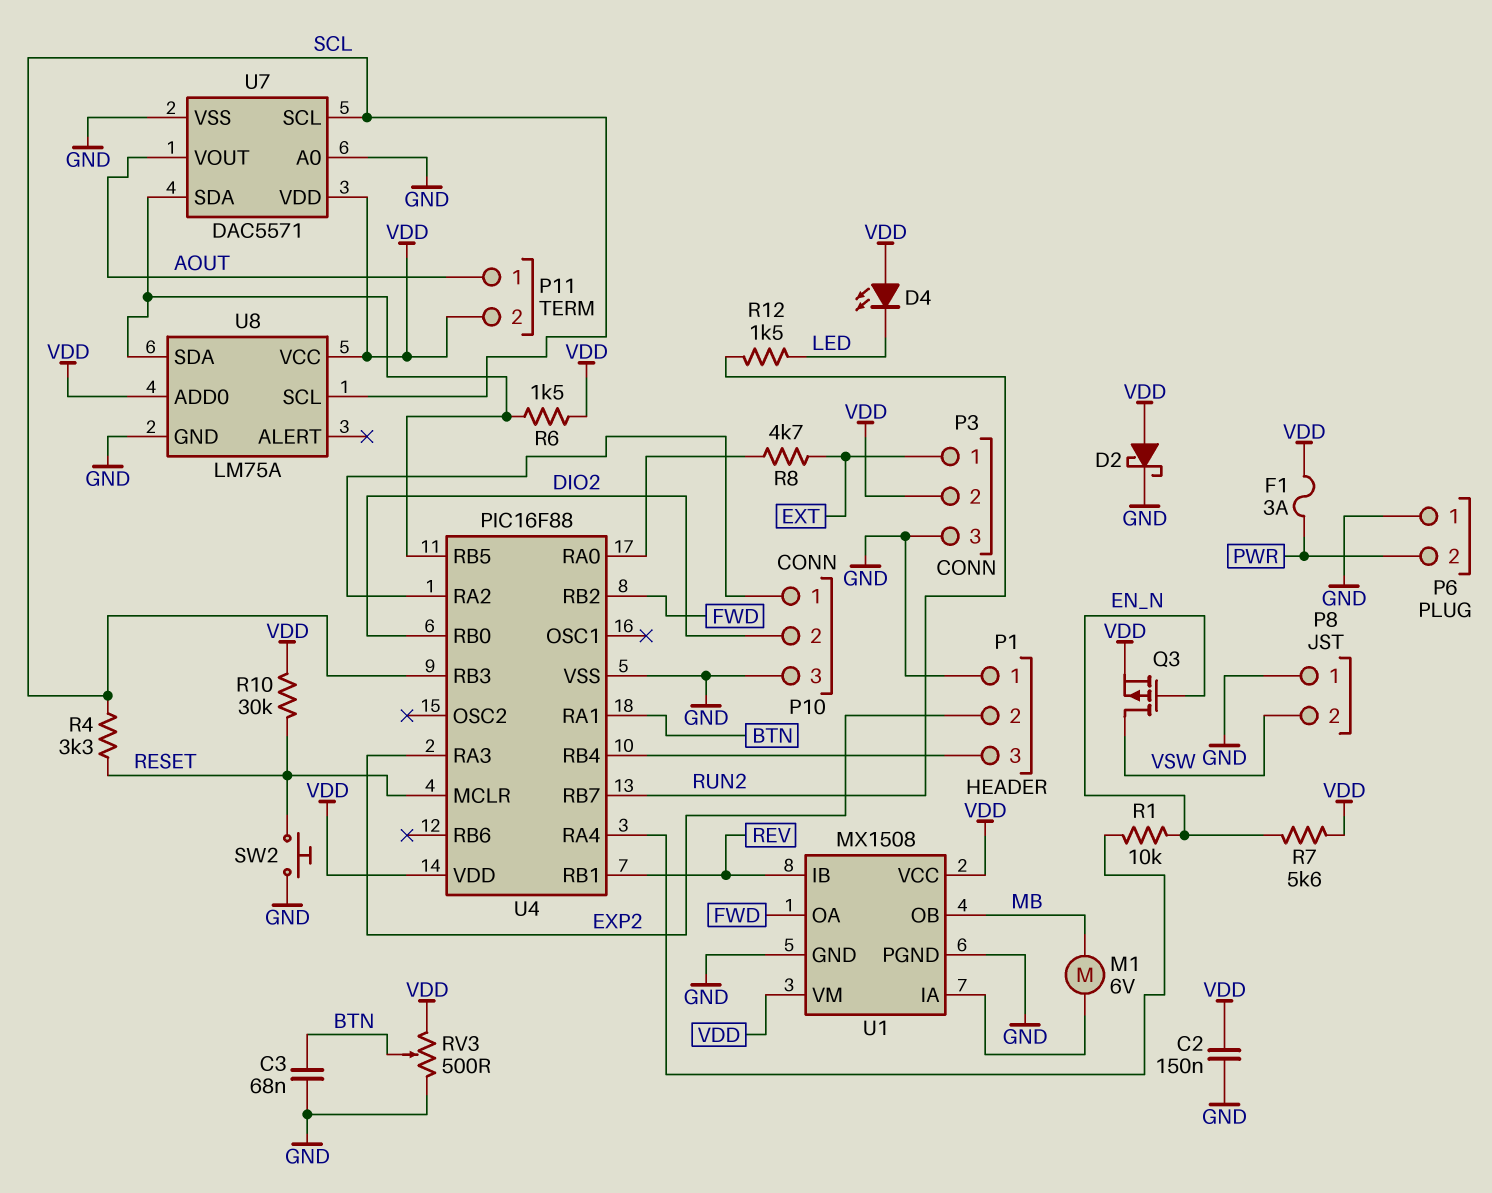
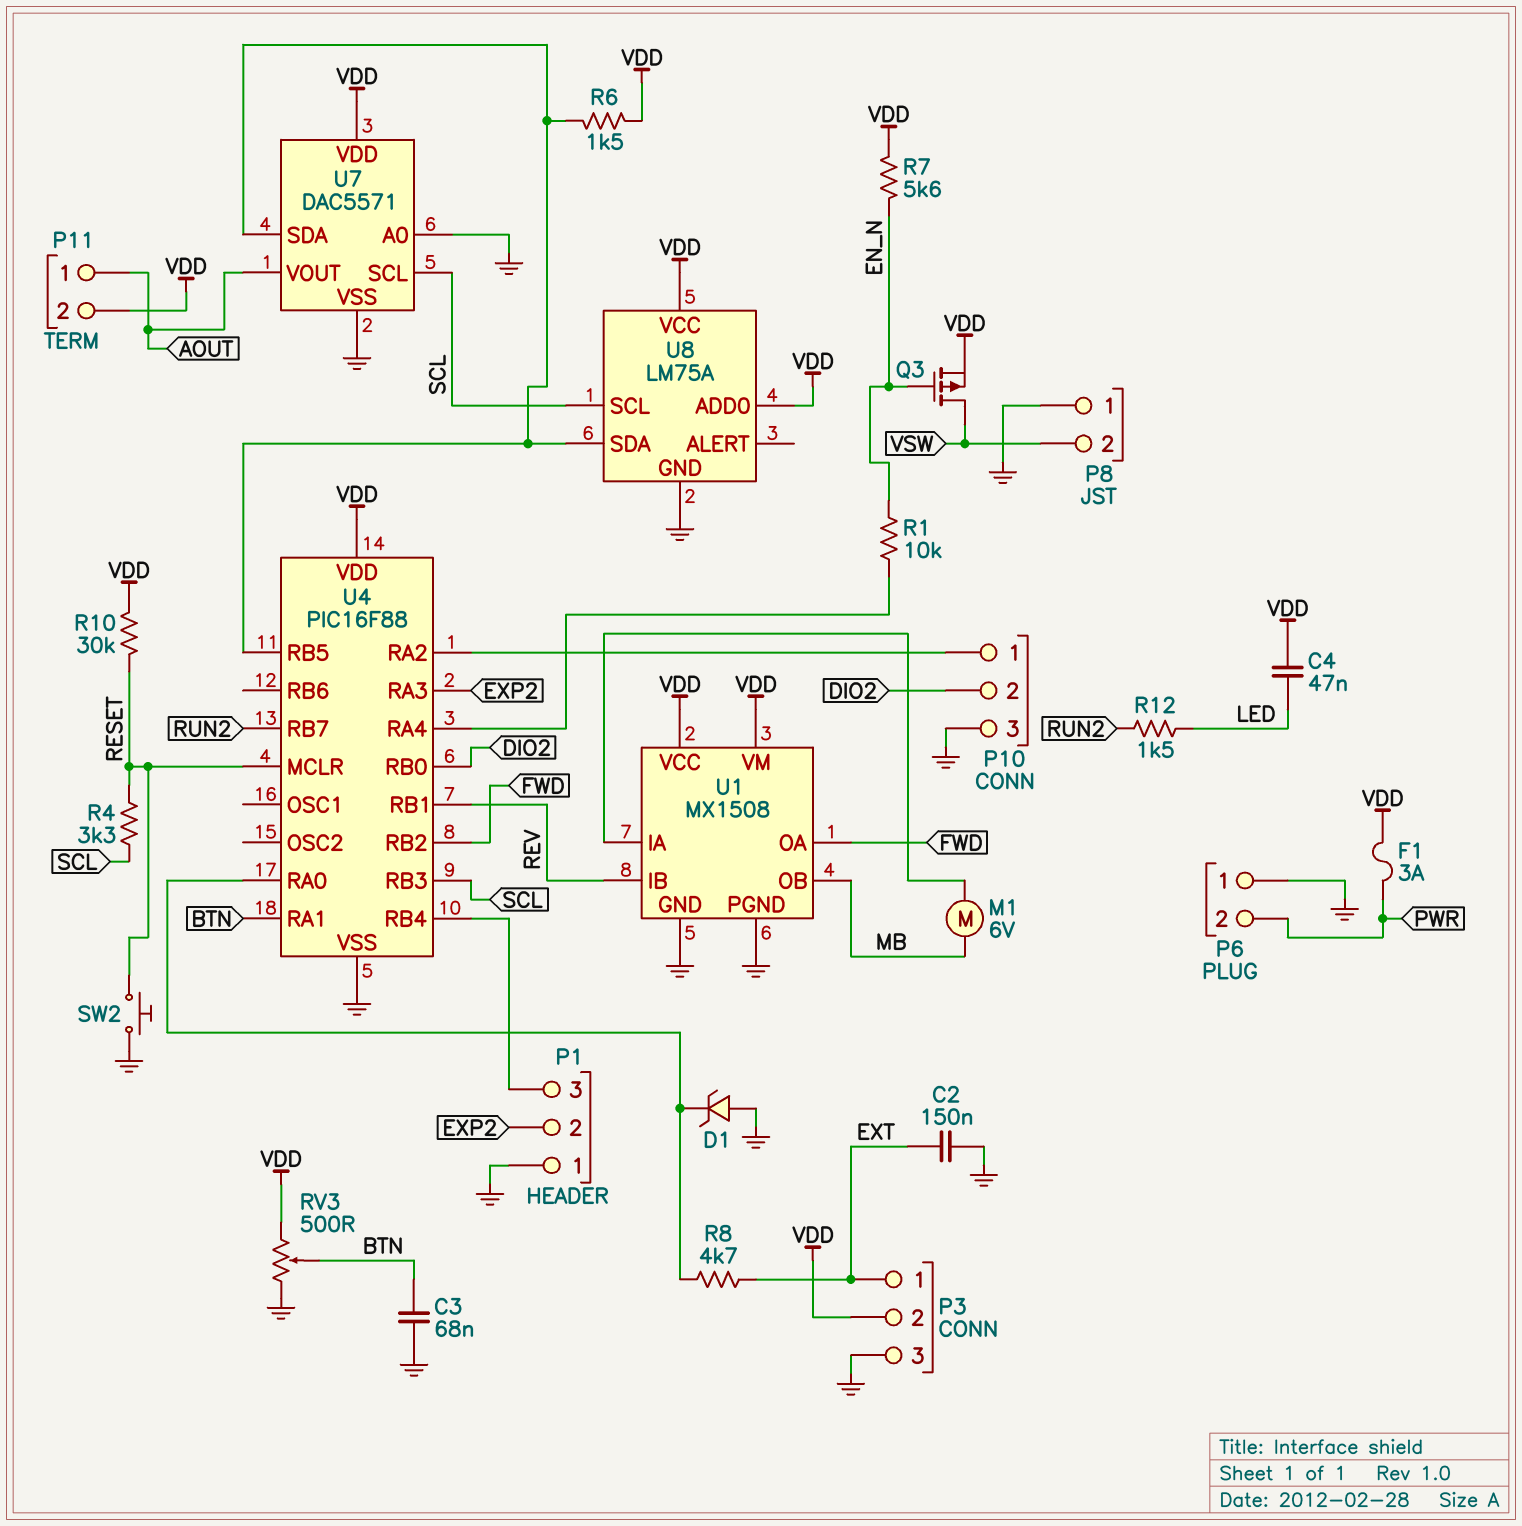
C2: 150nF (GND, VDD) -> 150nF (EXT, GND)
C4: none -> 47nF (LED, VDD)
D1: none -> zener (A GND, K U4/RA0)
D2: schottky (A VDD, K GND) -> none
D4: LED (A VDD, K LED) -> none

